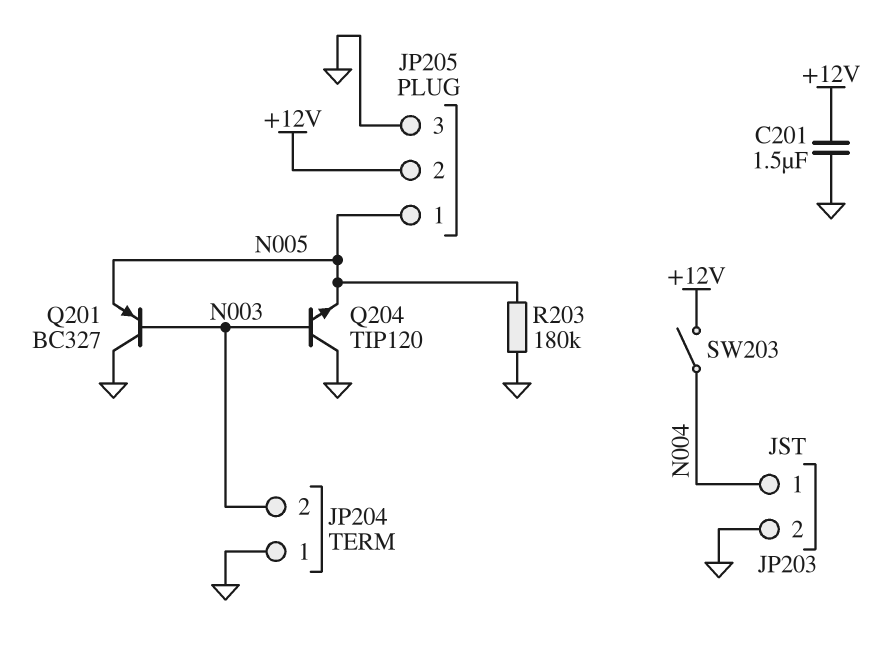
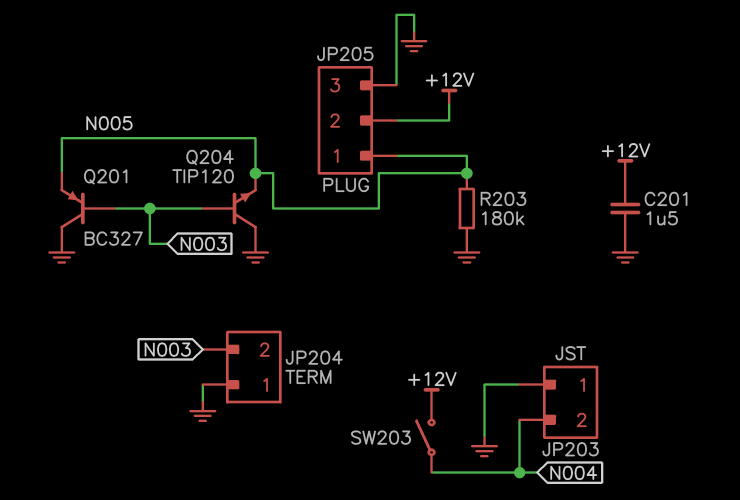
JP203 pin 1: N004 -> GND
JP203 pin 2: GND -> N004

